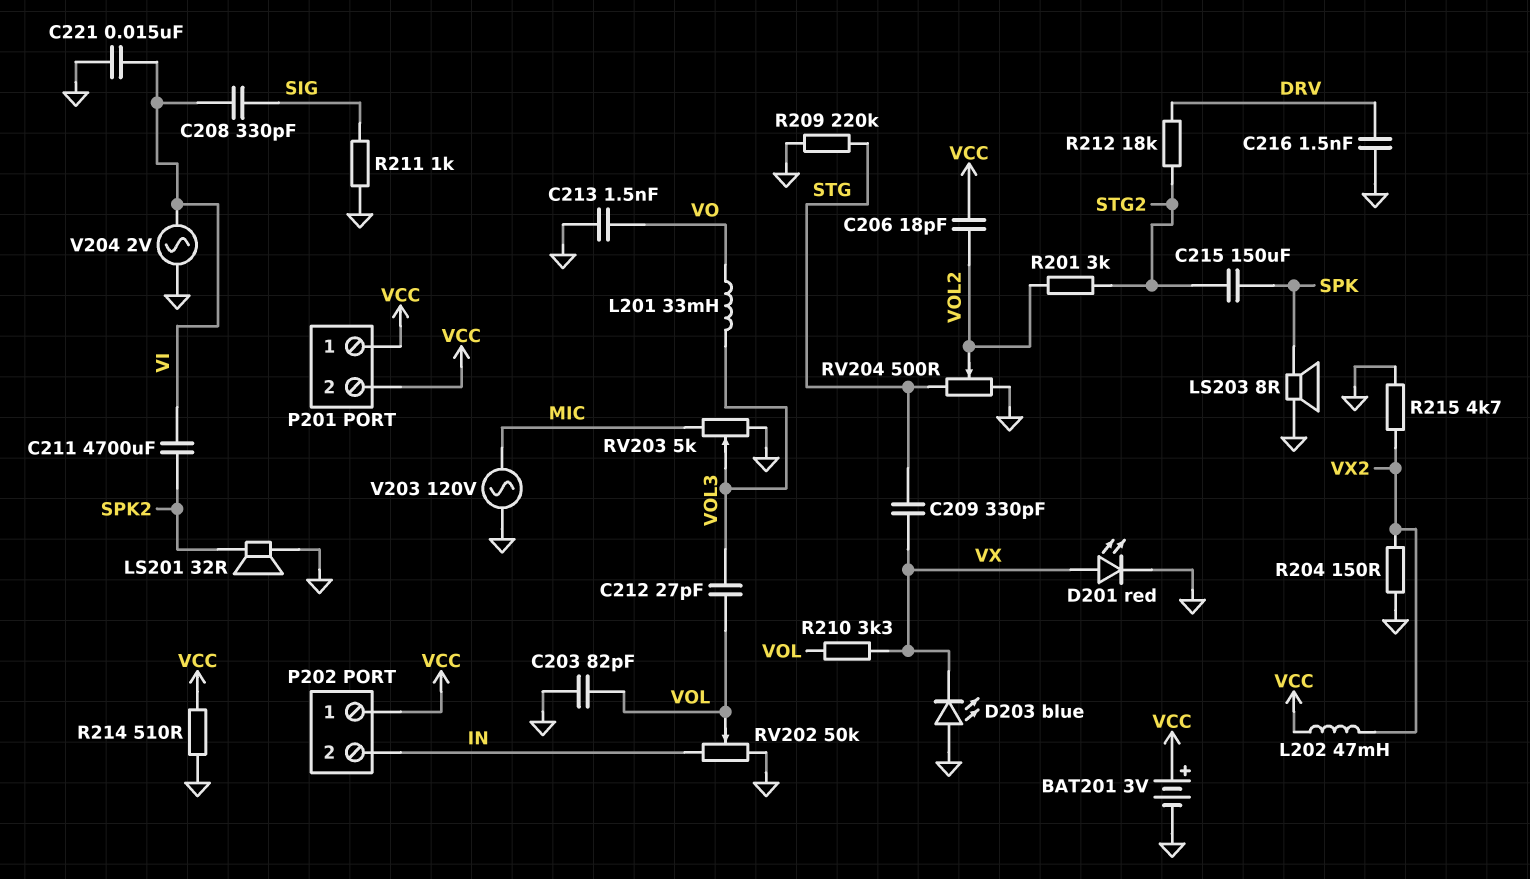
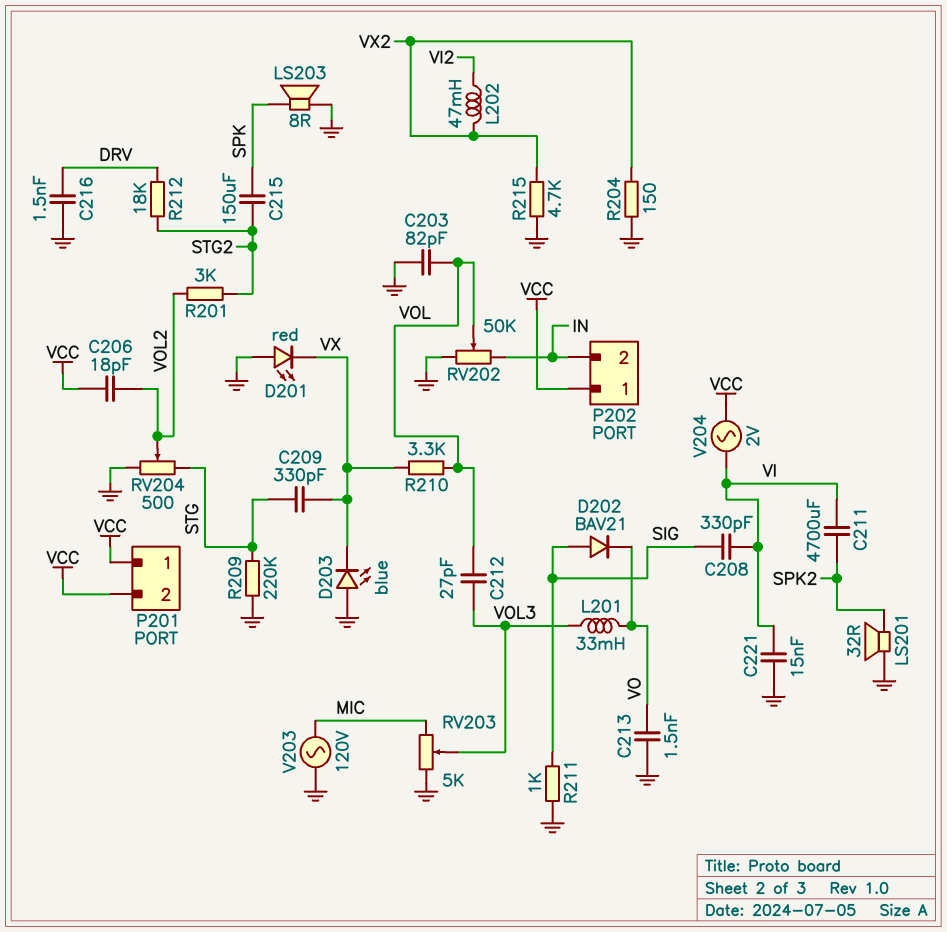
BAT201: 3V (plus VCC, minus GND) -> none
D201: LED red (A VX, K GND) -> LED red (A GND, K VX)
D202: none -> diode BAV21 (A SIG, K VO)
L202: 47mH (VCC, VX2) -> 47mH (VI2, VX2)
R214: 510 (GND, VCC) -> none
V204: AC 2V (GND, VI) -> AC 2V (VCC, VI)

